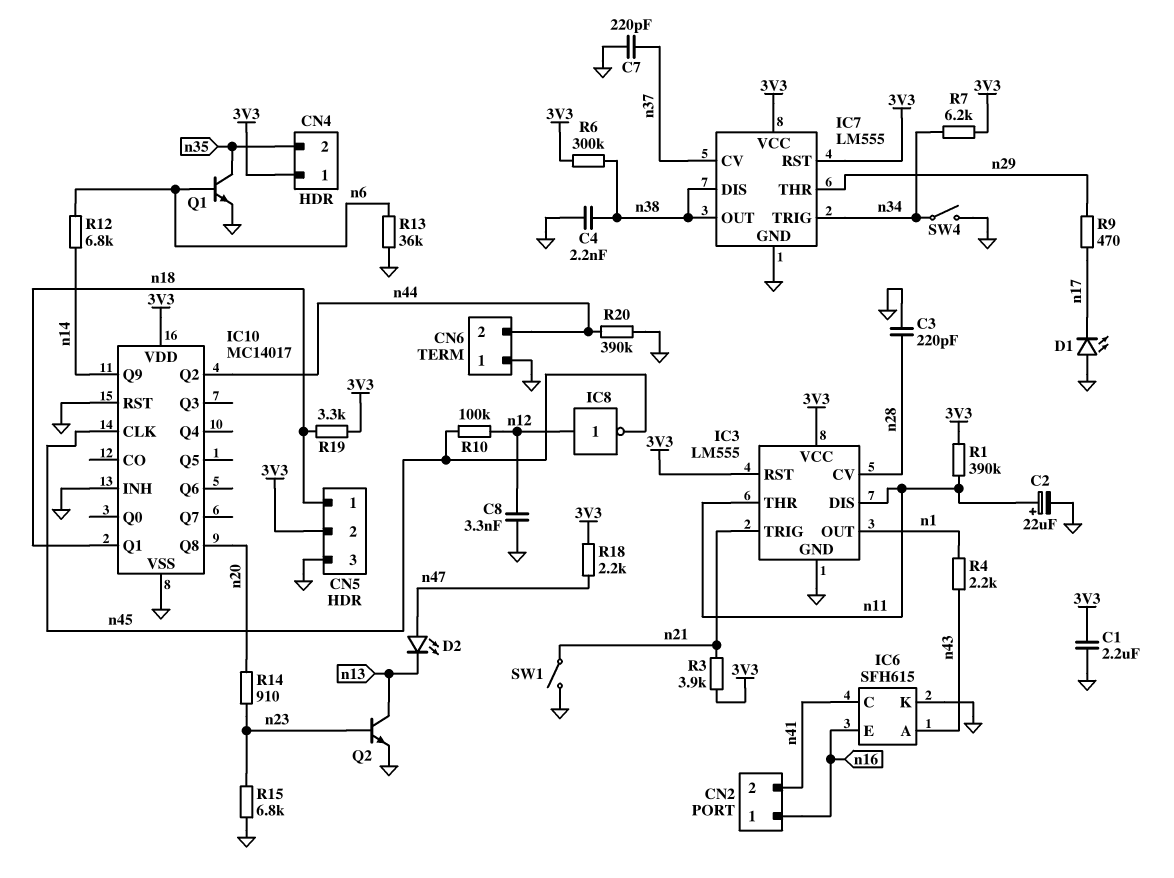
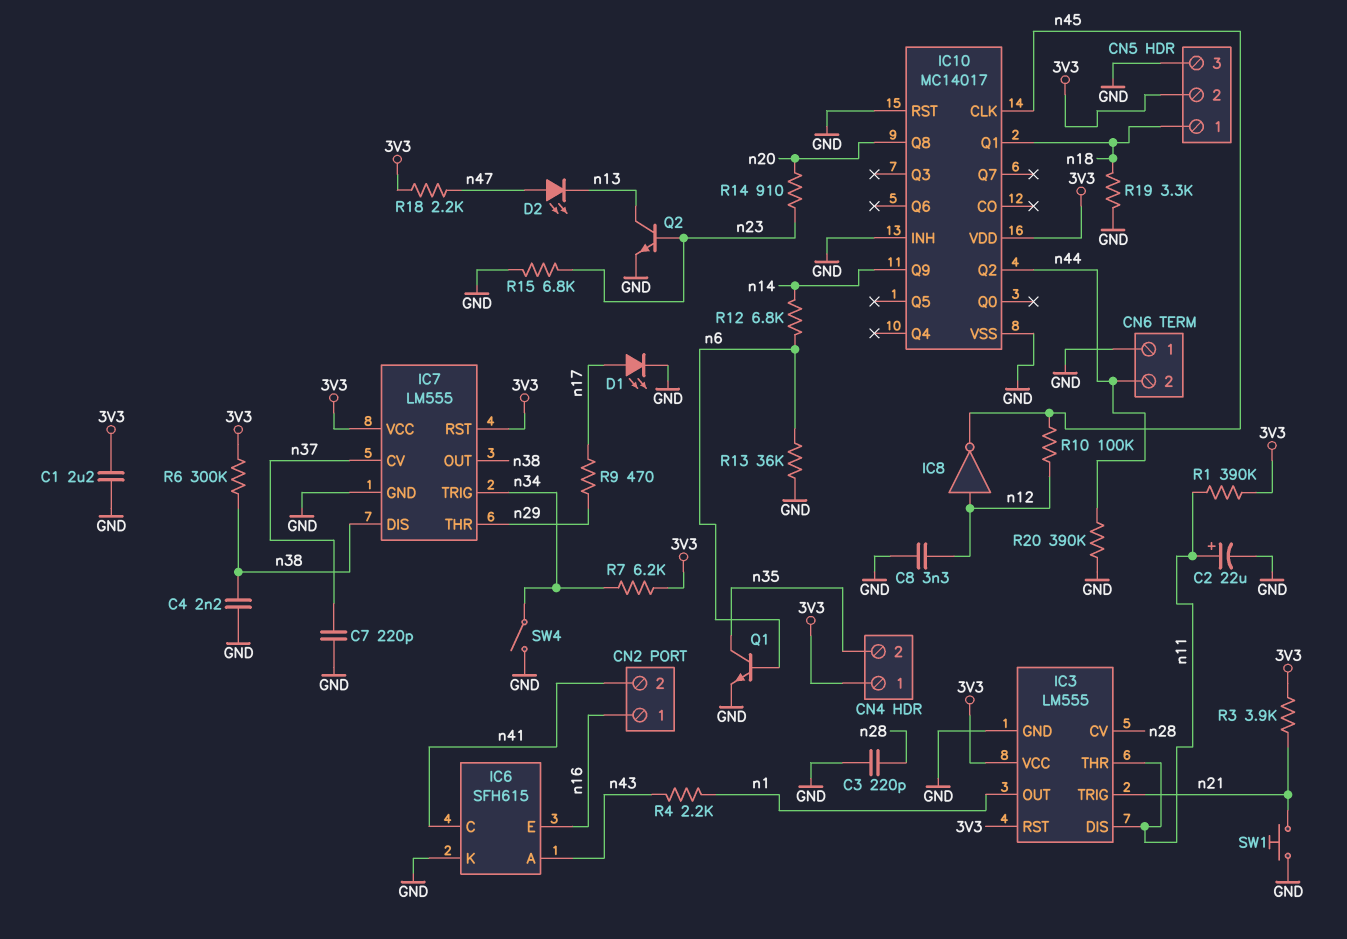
D1: LED (A GND, K n17) -> LED (A n17, K GND)
R19: 3.3k (3V3, n18) -> 3.3k (GND, n18)
SW1: switch (GND, n21) -> button (GND, n21)

